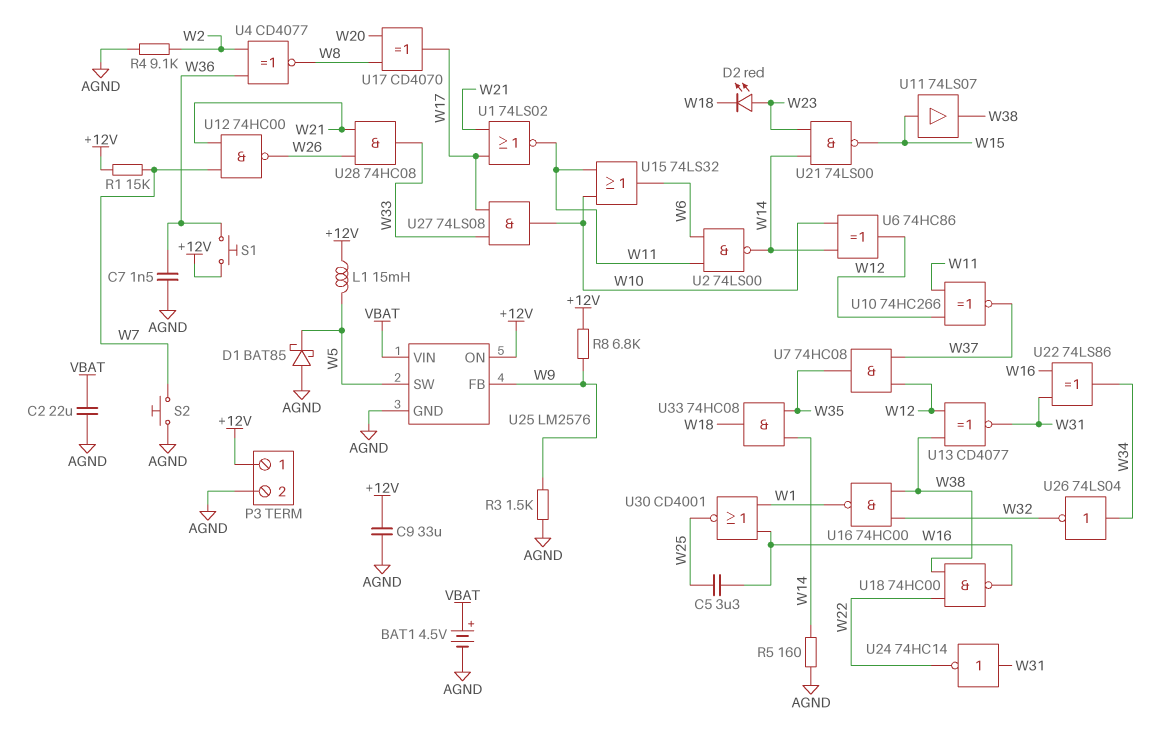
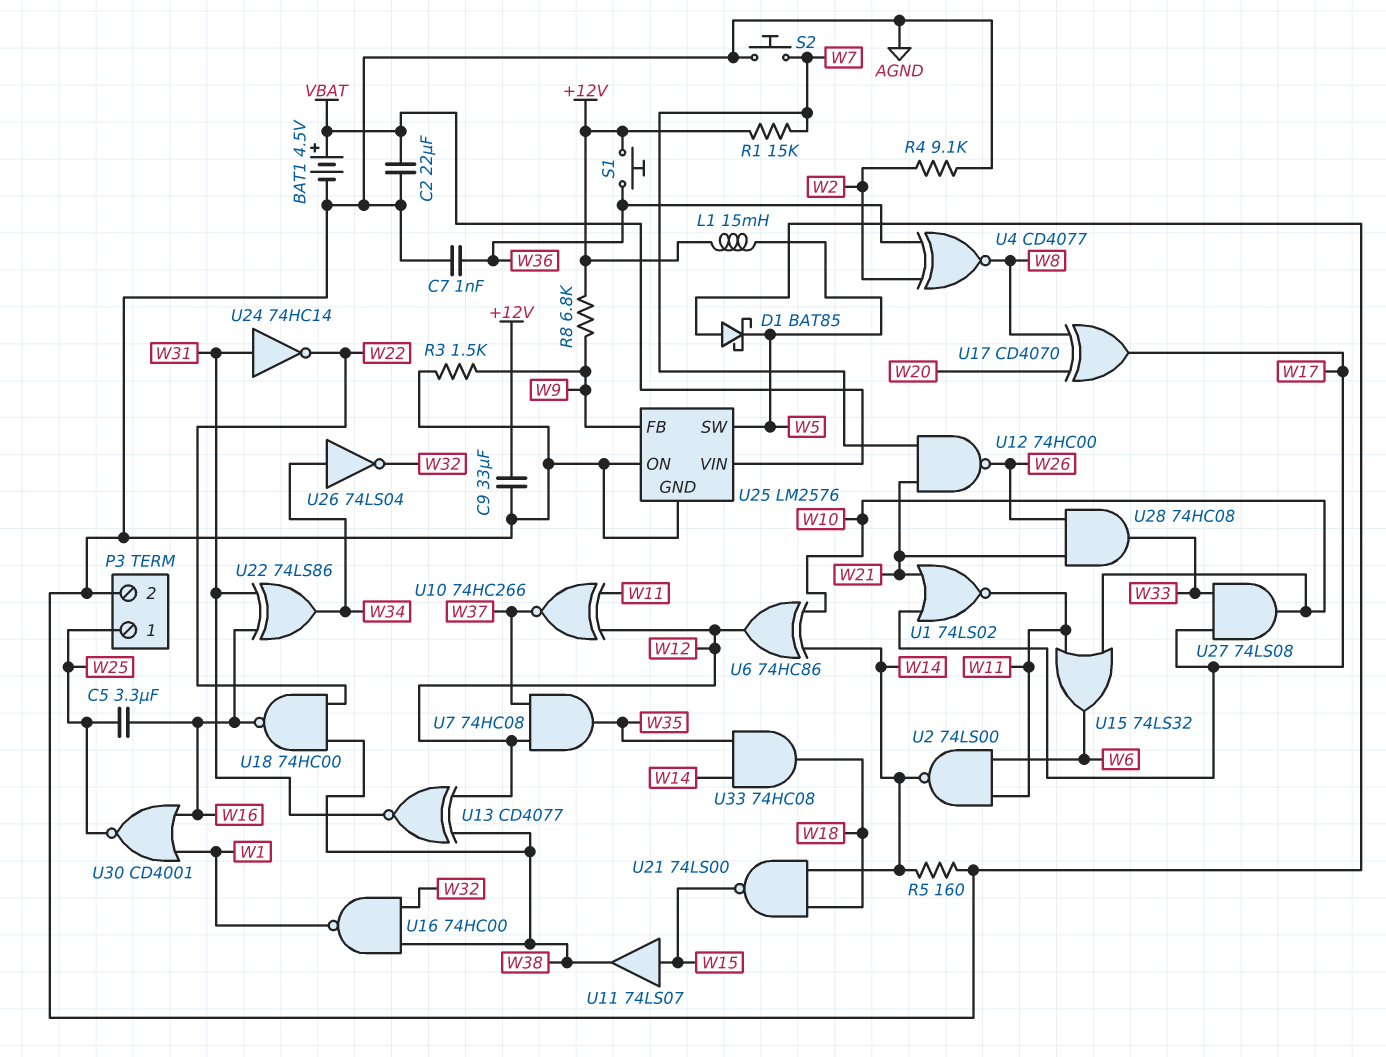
C7: 1.5nF (AGND, W36) -> 1nF (AGND, W36)
D2: LED red (A W23, K W18) -> none
P3 pin 1: +12V -> W25
U21: NAND 74LS00 (in W14, in W23, out W15) -> NAND 74LS00 (in W14, in W18, out W15)
U25 pin ON: +12V -> AGND

